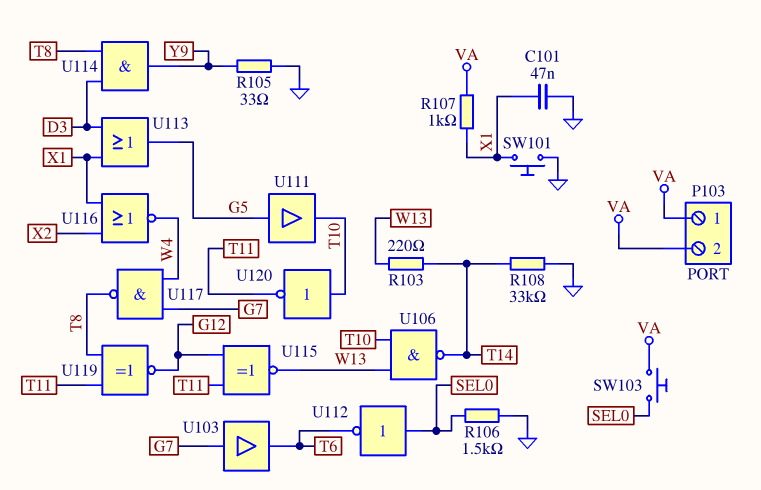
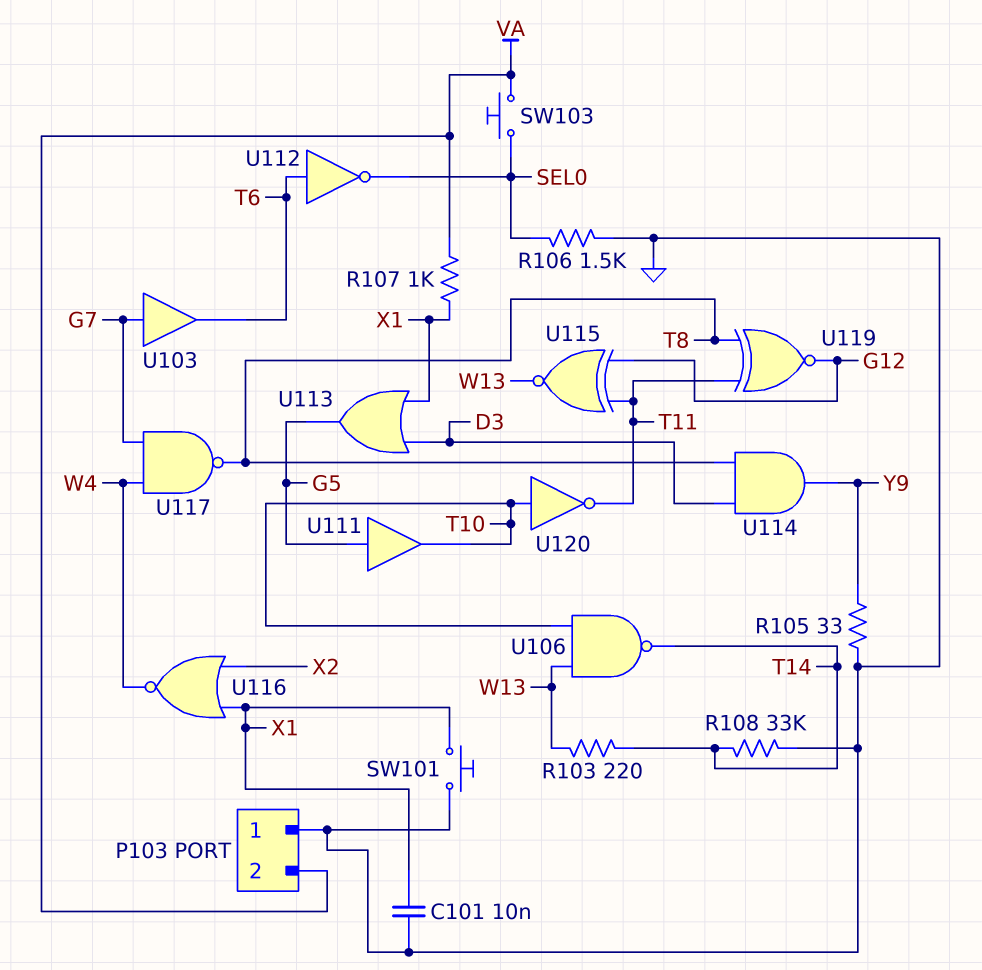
C101: 47nF (GND, X1) -> 10nF (GND, X1)
P103 pin 1: VA -> GND
U112: NOT (in SEL0, out T6) -> NOT (in T6, out SEL0)

